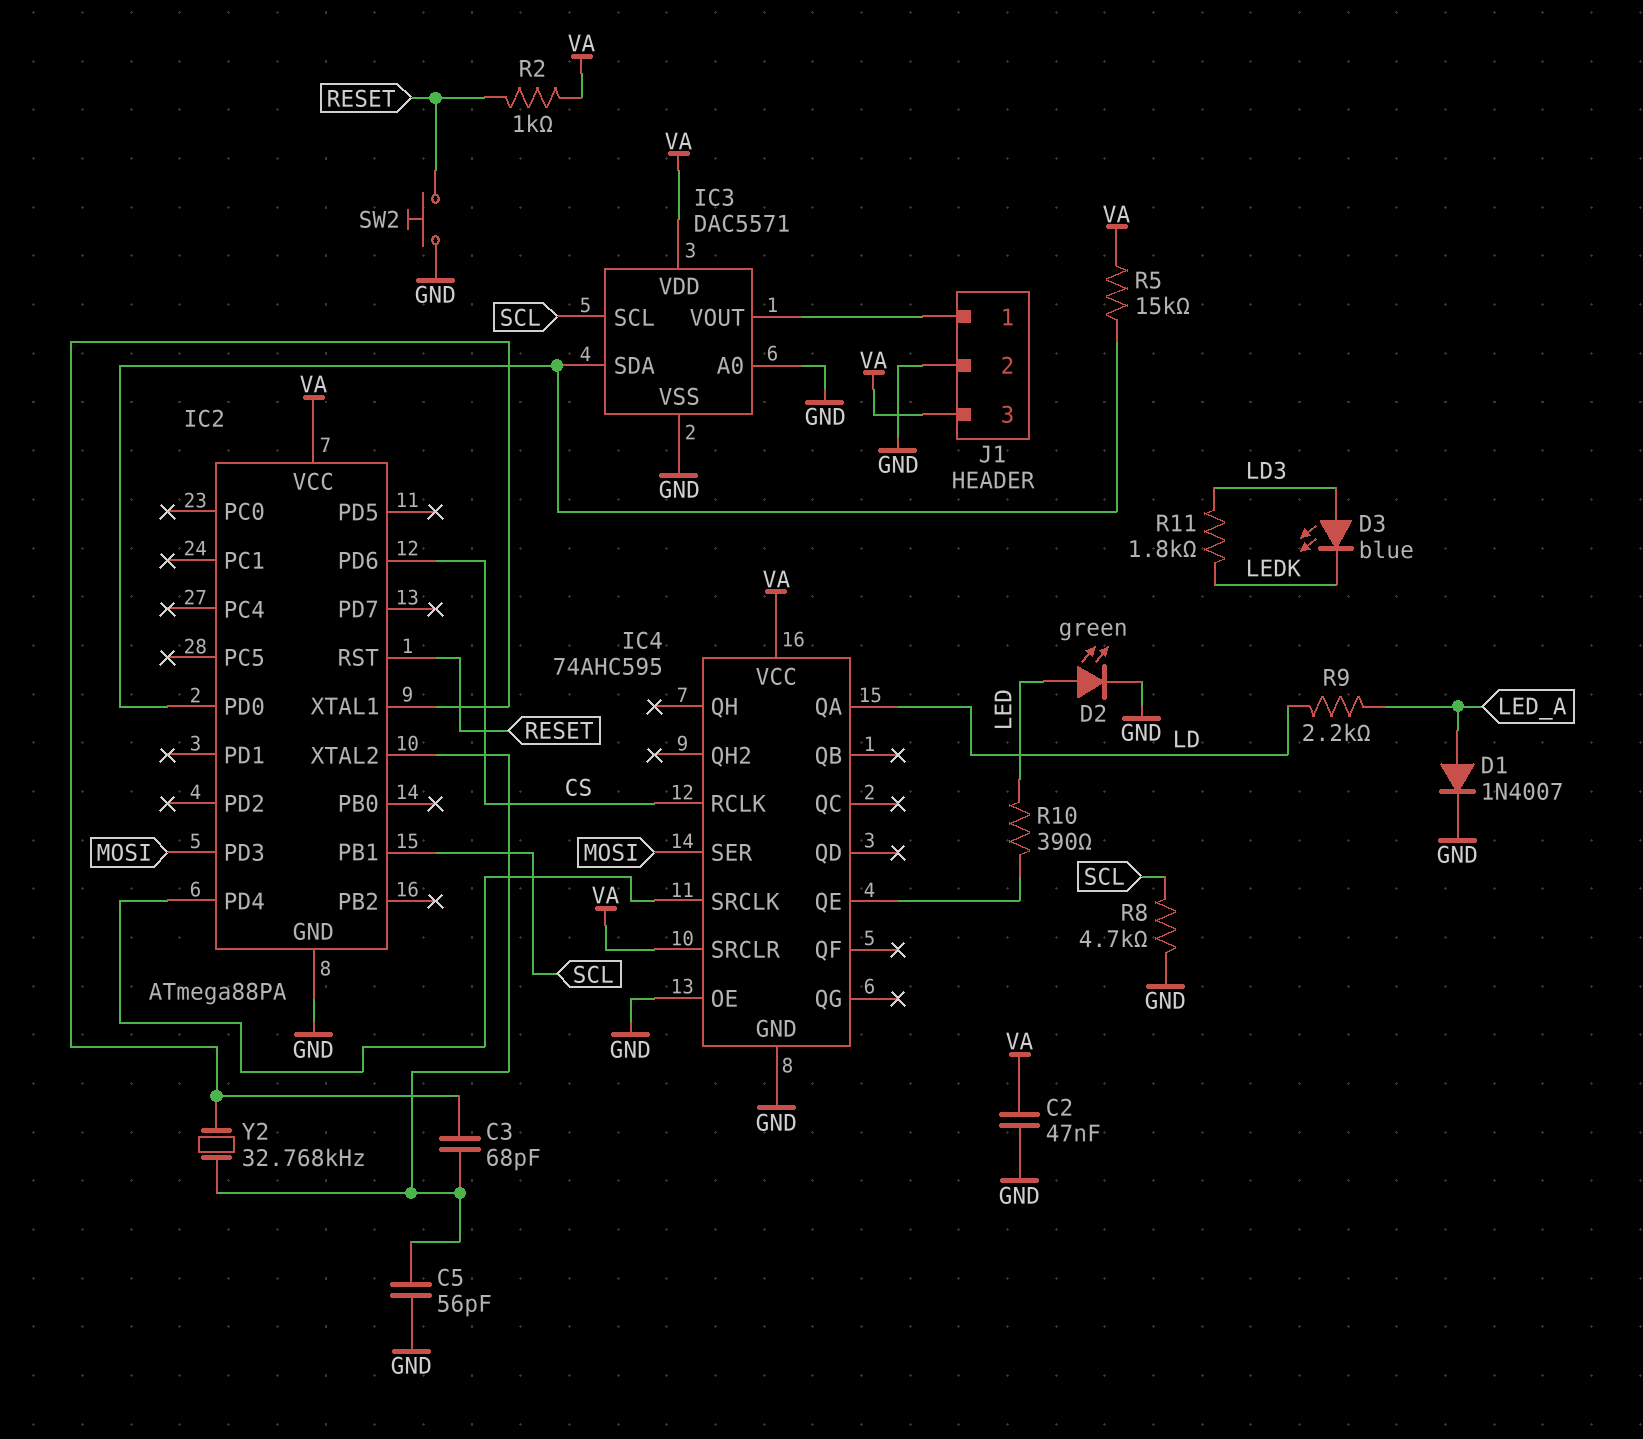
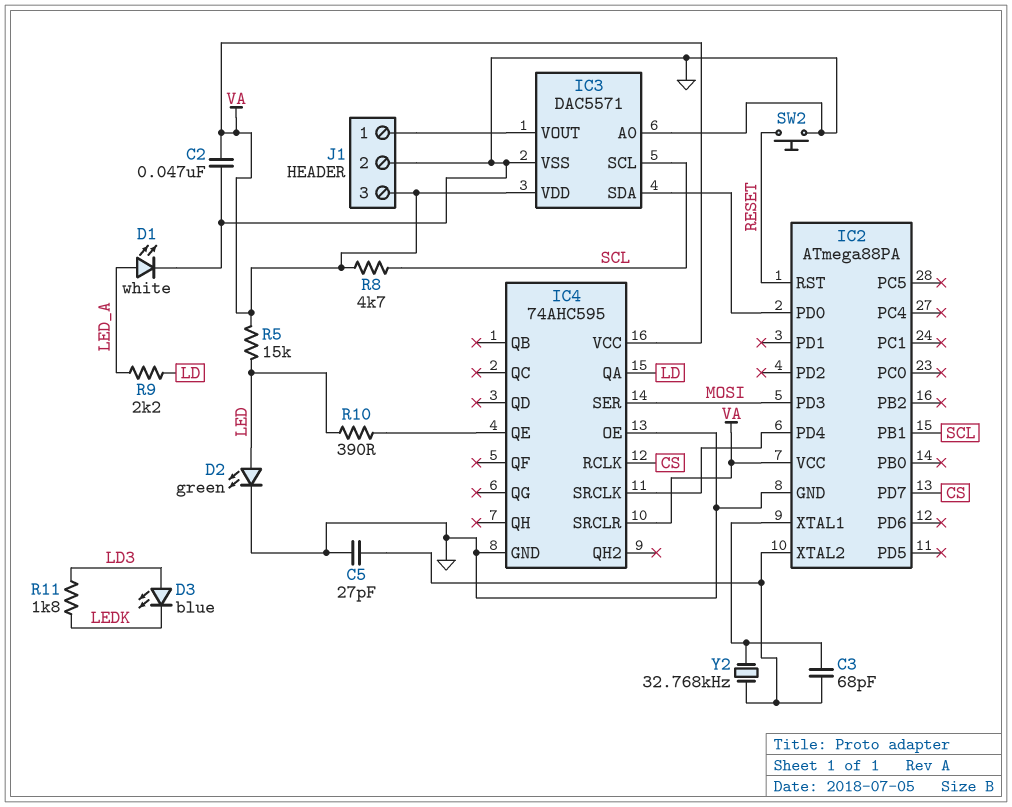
C5: 56pF (GND, IC2/XTAL2) -> 27pF (GND, IC2/XTAL2)
D1: diode 1N4007 (A LED_A, K GND) -> LED white (A LED_A, K GND)
IC2 pin PD6: CS -> none
IC2 pin PD7: none -> CS
R2: 1k (RESET, VA) -> none
R5: 15k (IC2/PD0, VA) -> 15k (LED, VA)
R8: 4.7k (GND, SCL) -> 4.7k (SCL, VA)

